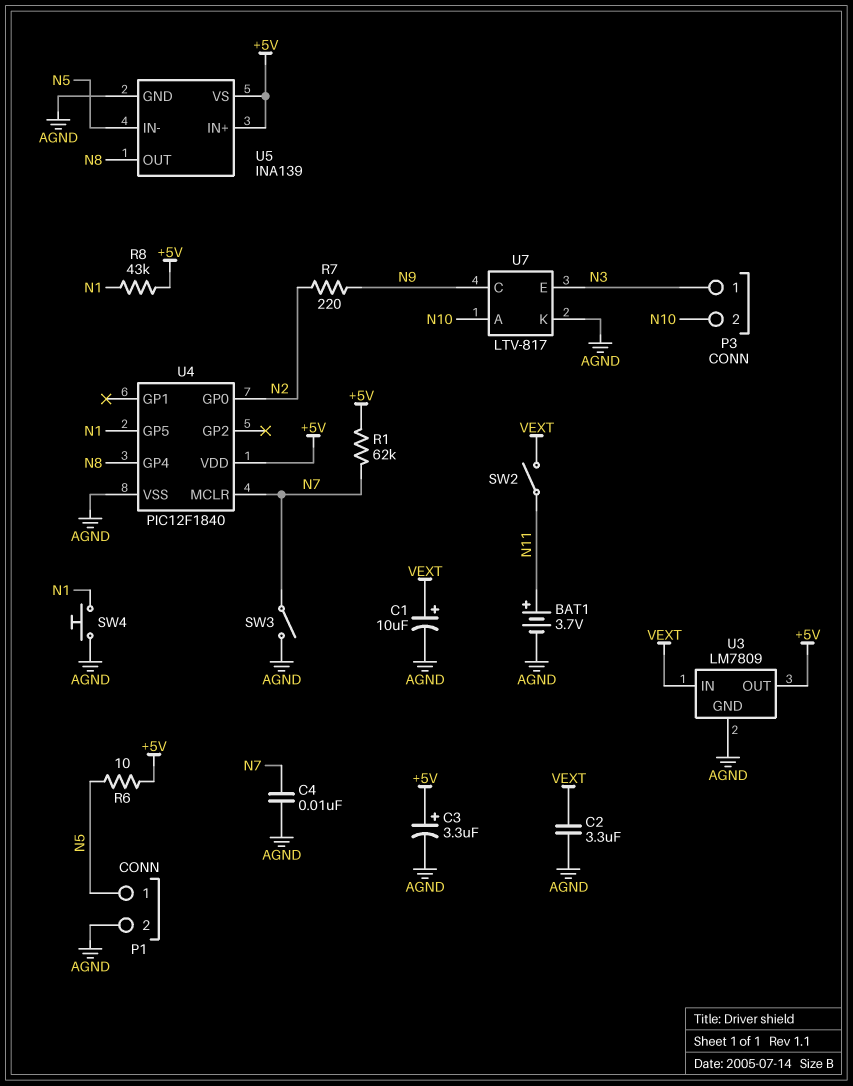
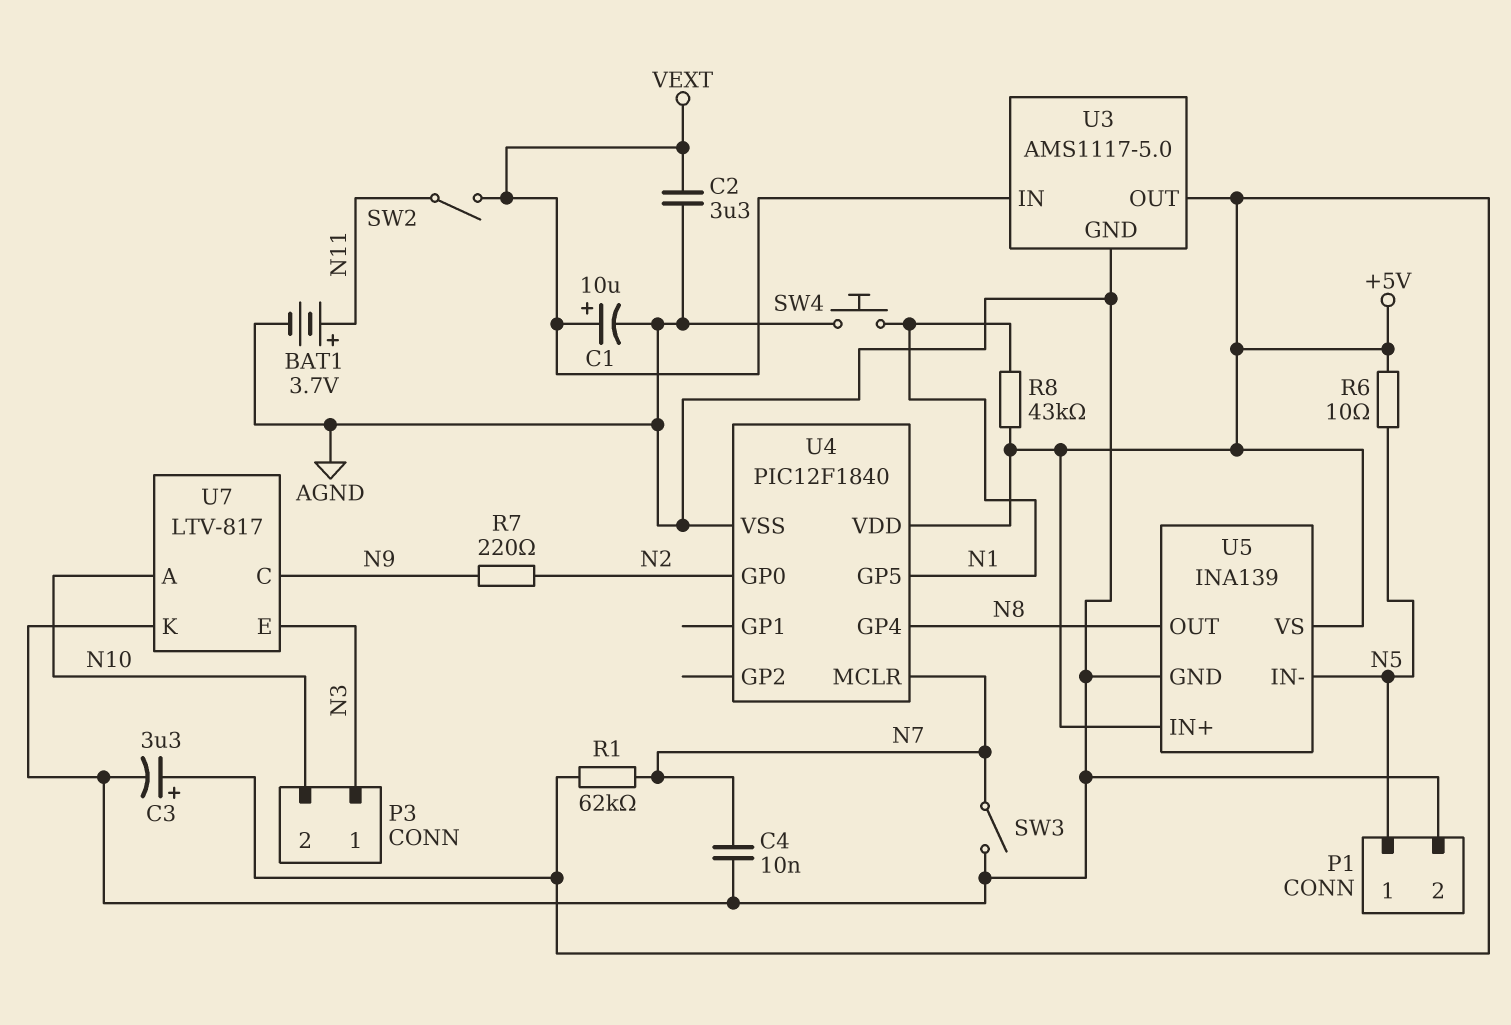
U3: LM7809 -> AMS1117-5.0

